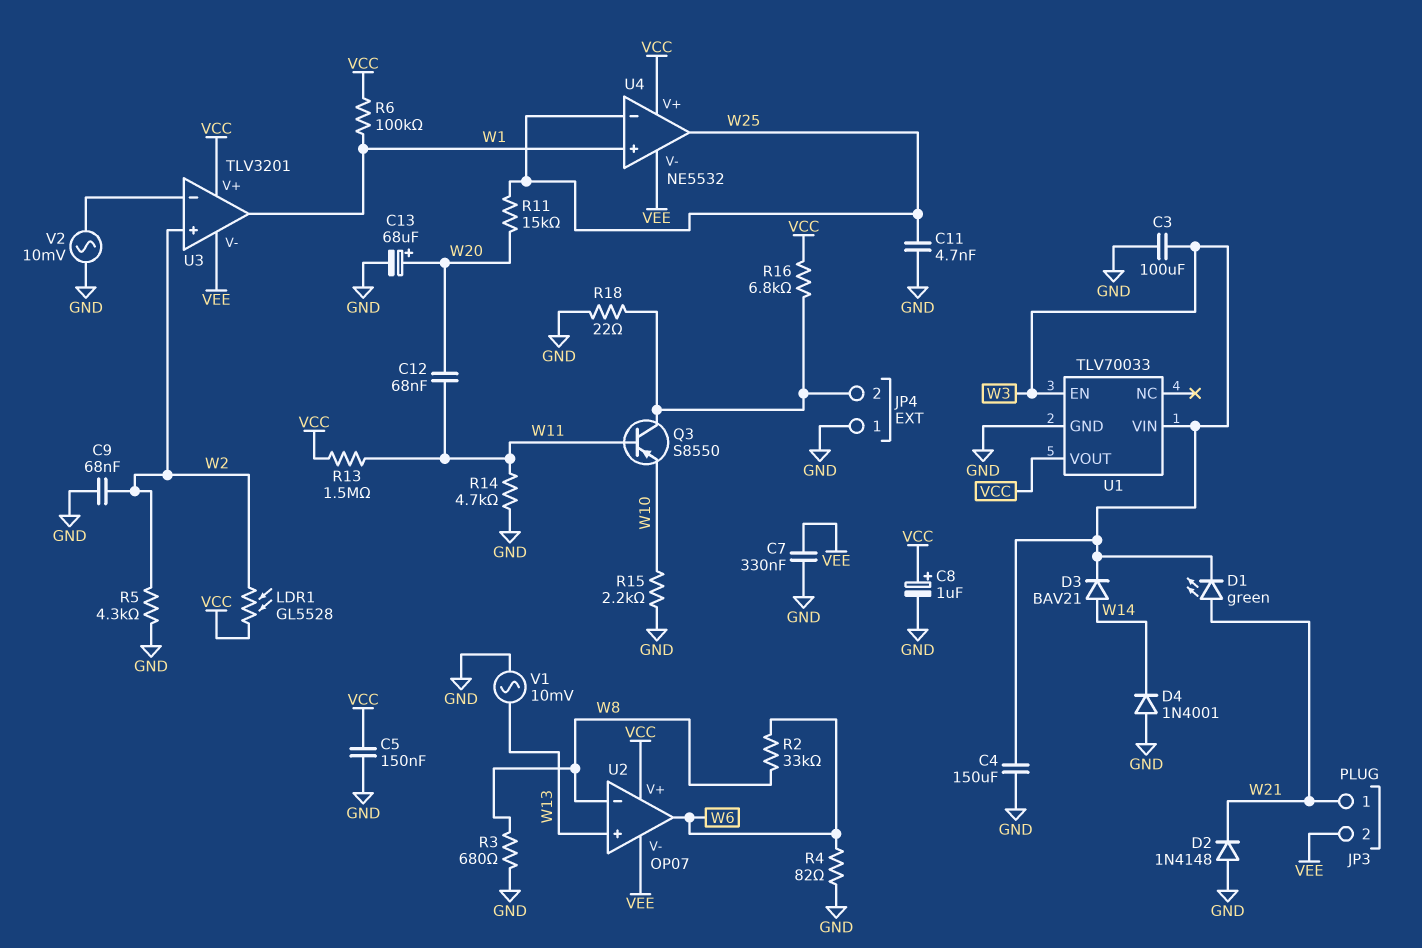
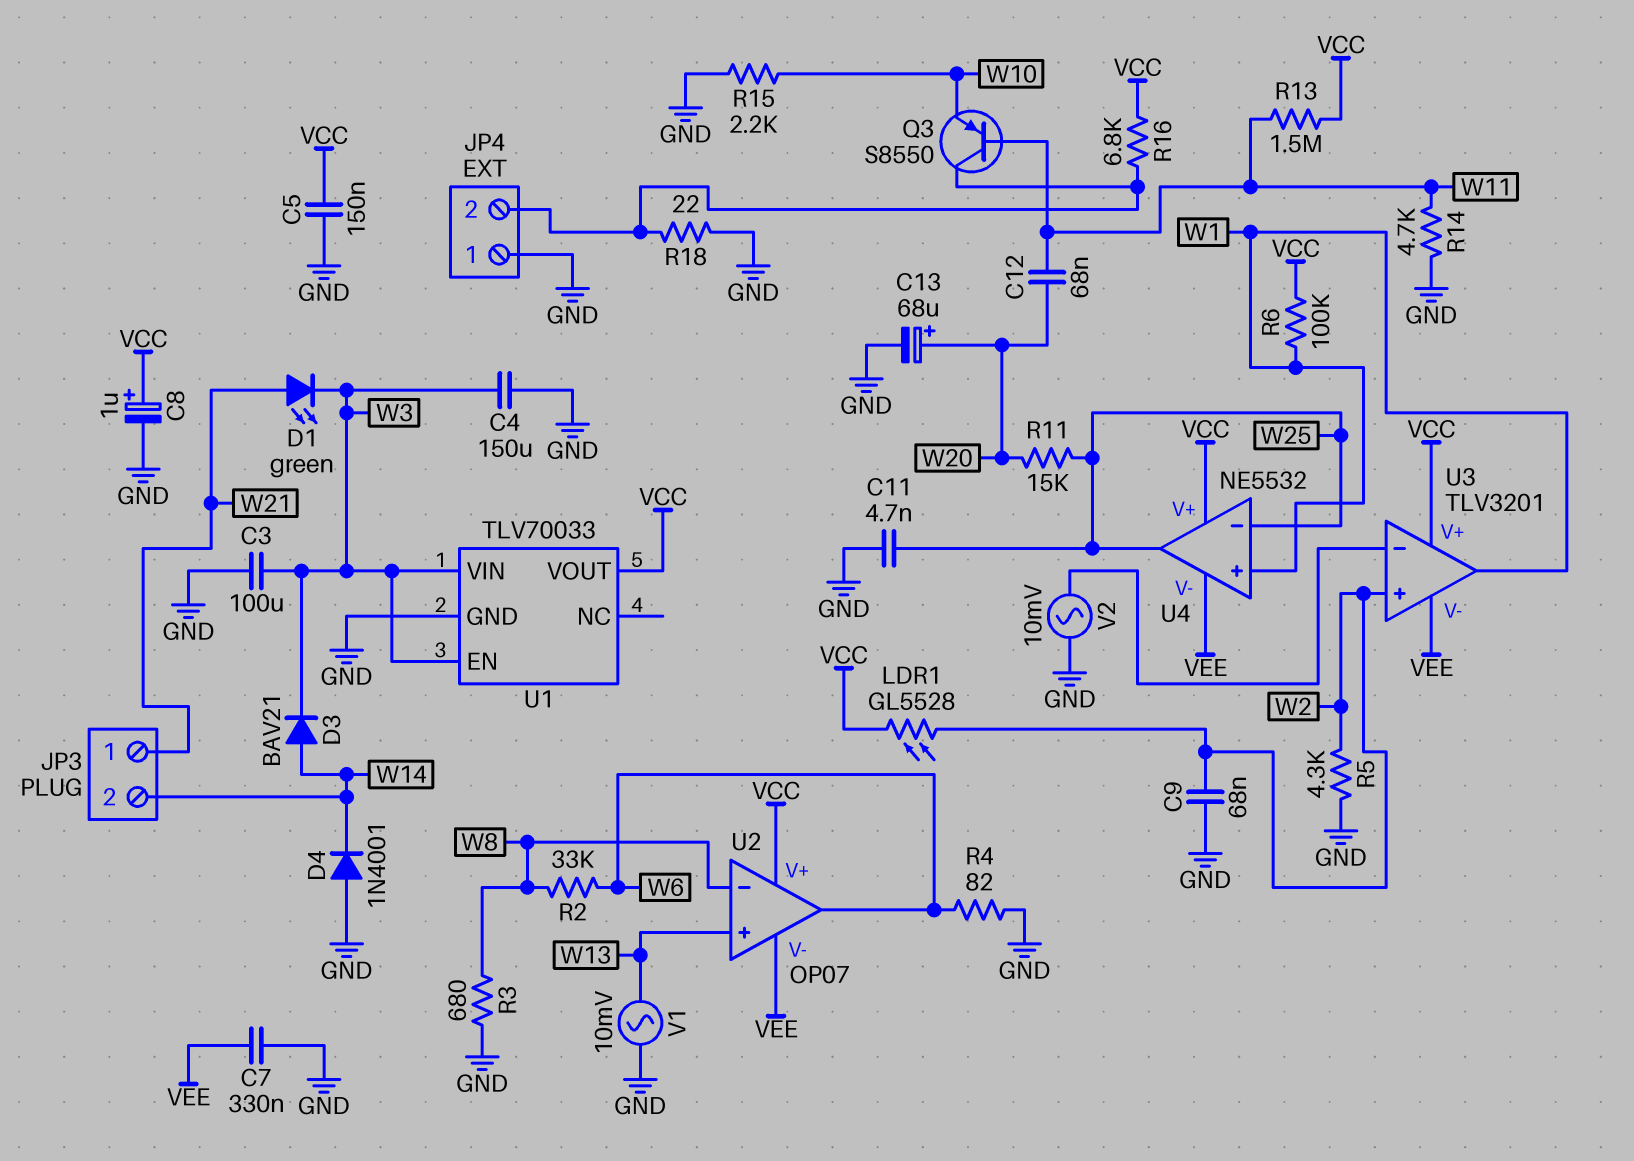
D2: diode 1N4148 (A GND, K W21) -> none
JP3 pin 2: VEE -> W14

